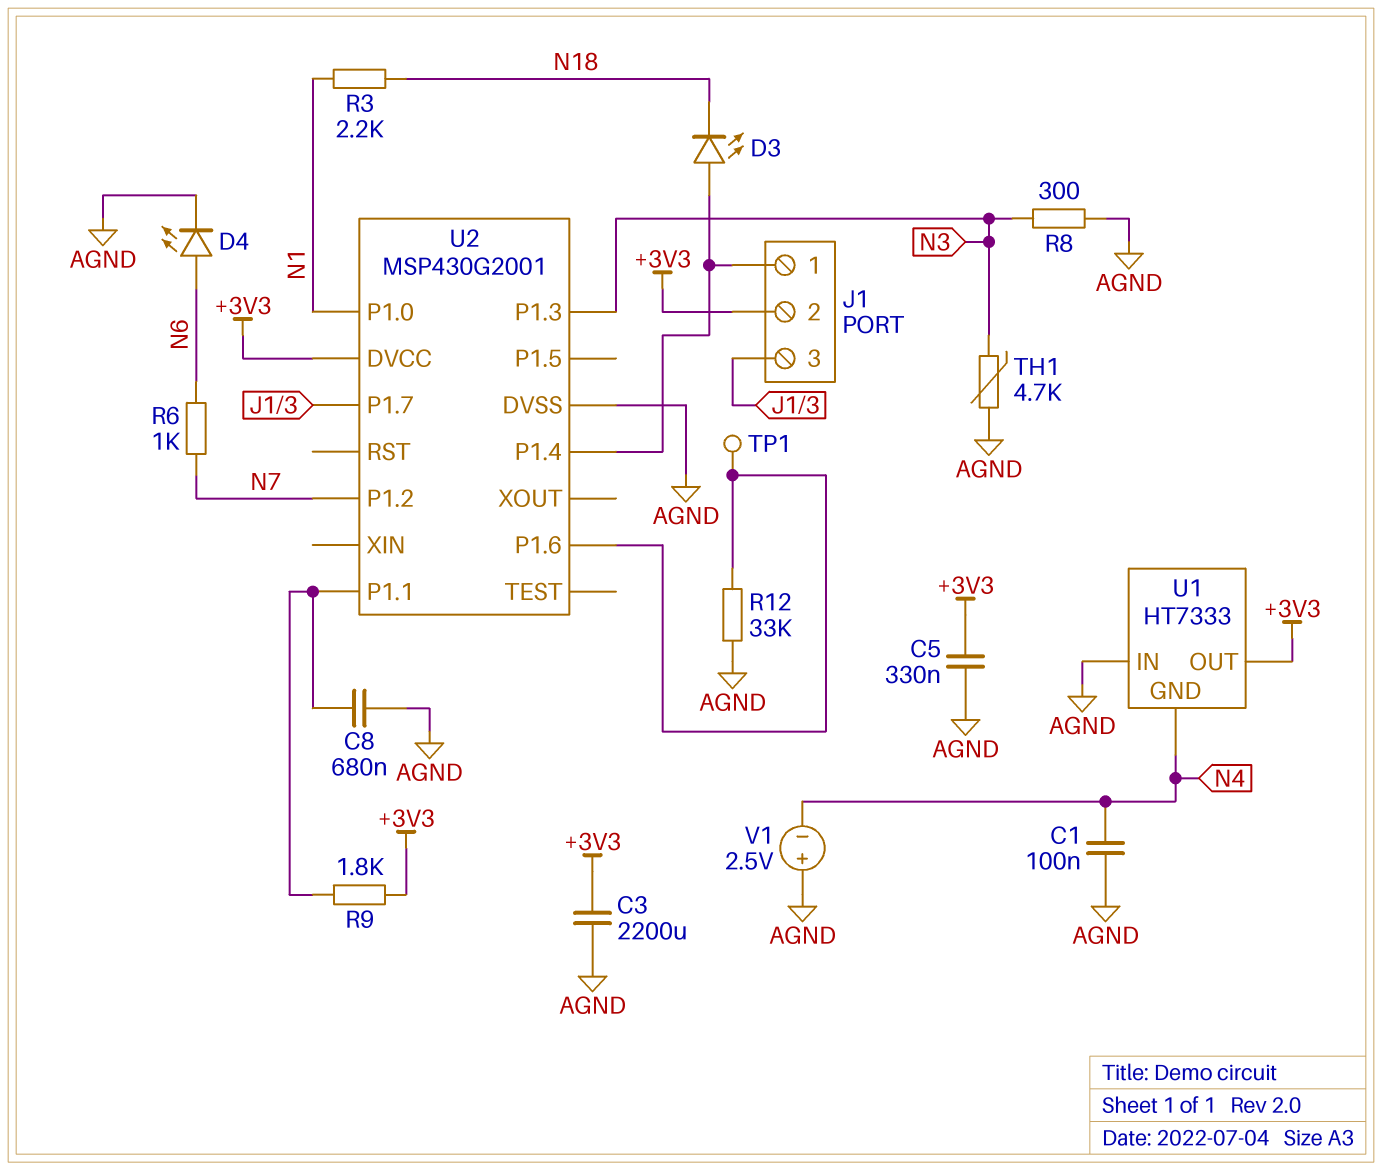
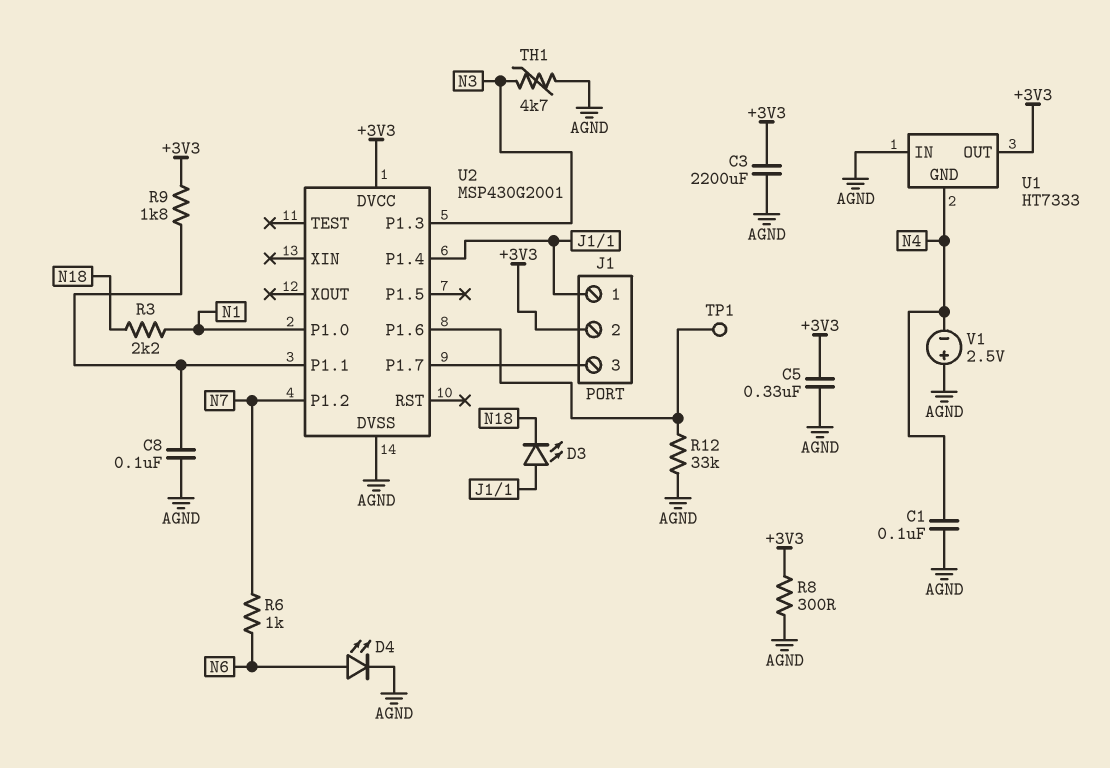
C8: 680nF (AGND, U2/P1.1) -> 100nF (AGND, U2/P1.1)
R8: 300 (AGND, N3) -> 300 (+3V3, AGND)

